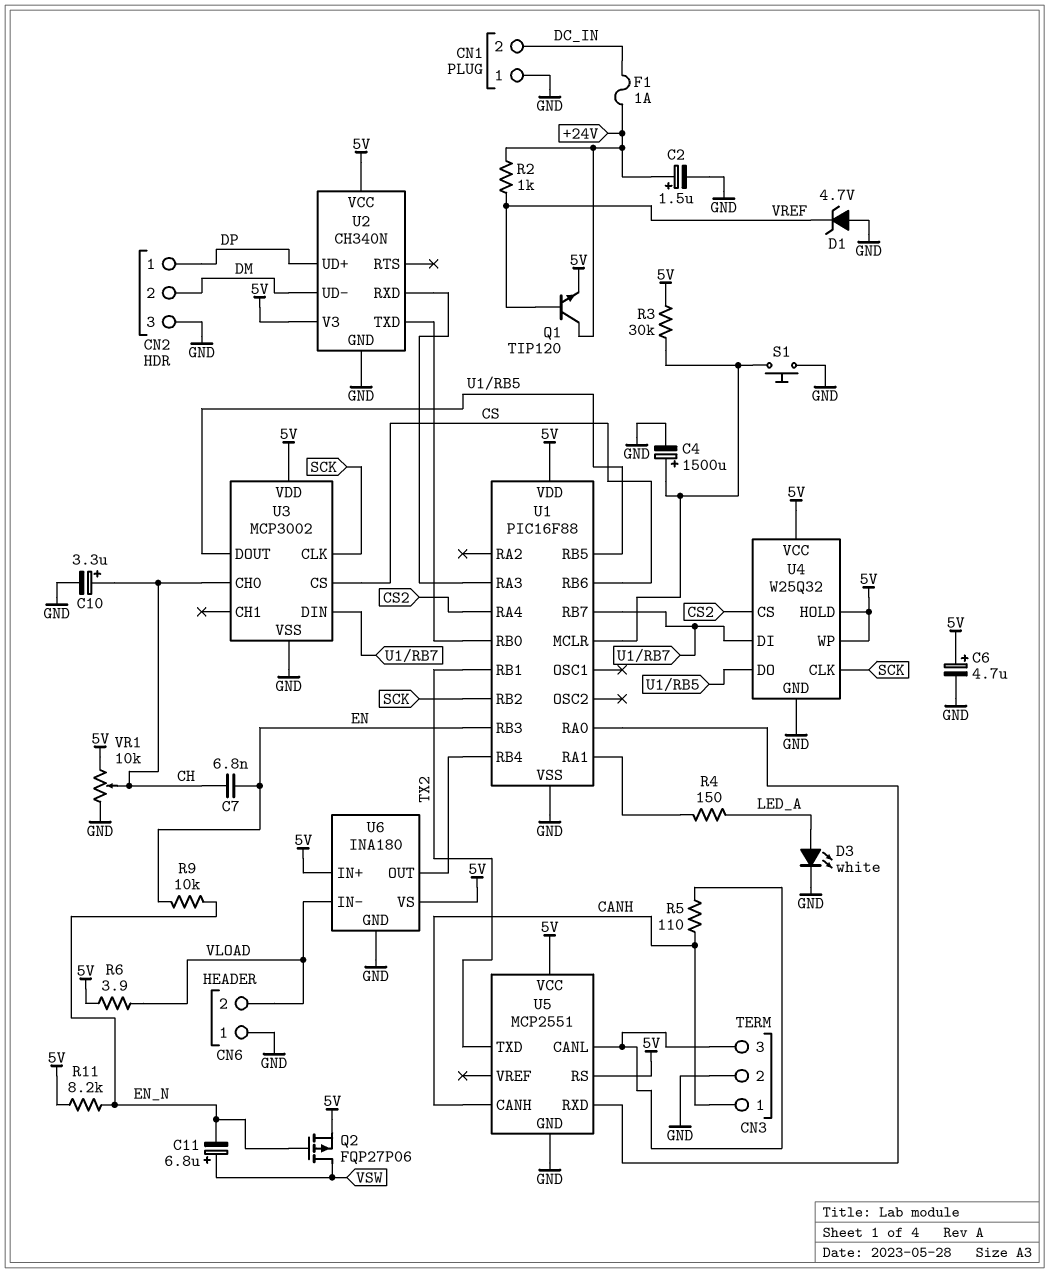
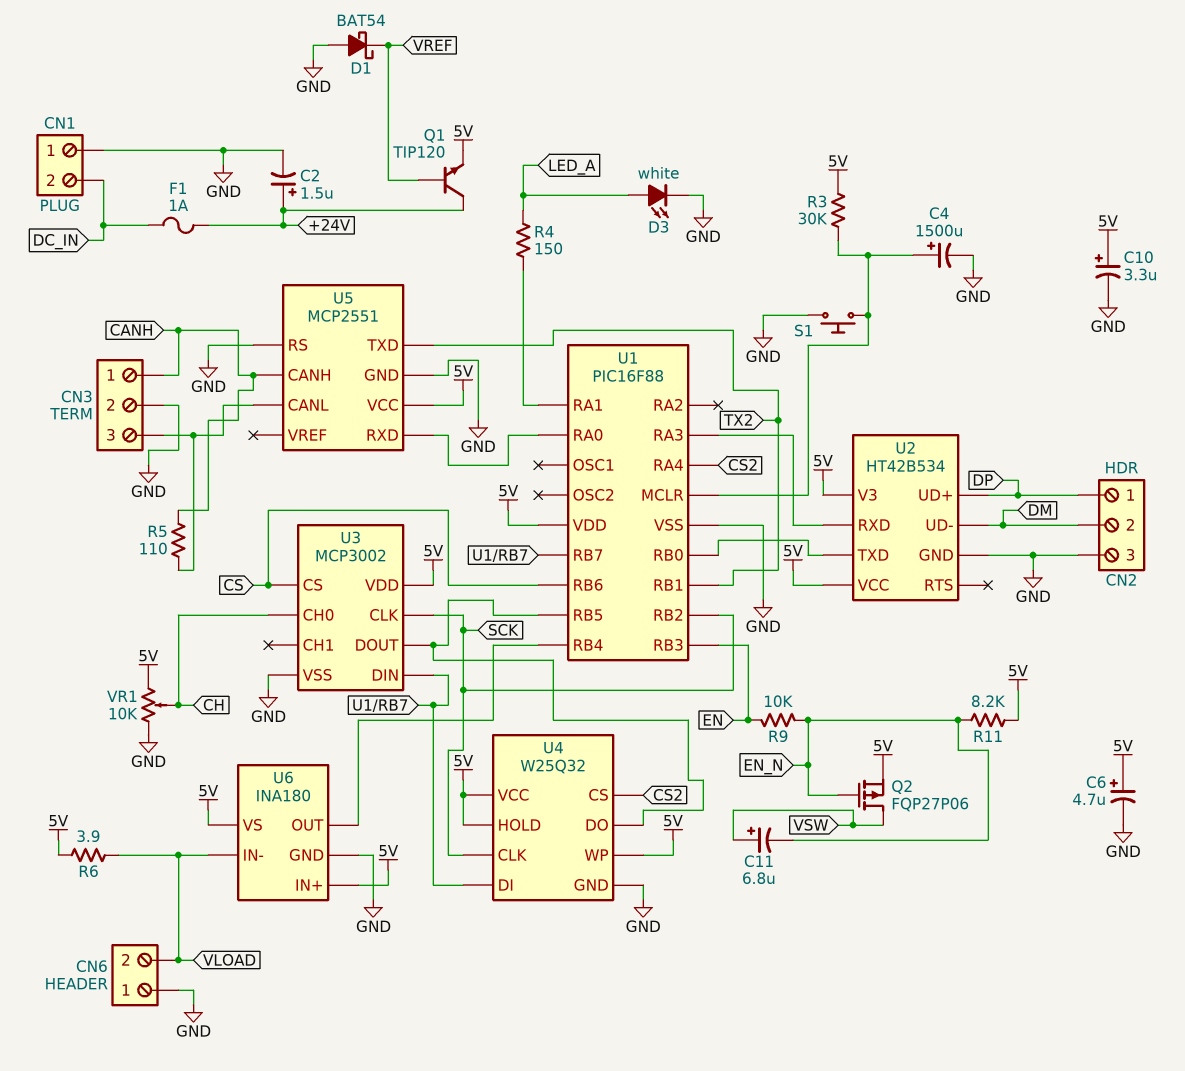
C7: 6.8nF (CH, EN) -> none
C10: 3.3uF (plus CH, minus GND) -> 3.3uF (plus 5V, minus GND)
D1: zener 4.7V (A GND, K VREF) -> schottky BAT54 (A GND, K VREF)
R2: 1k (+24V, VREF) -> none
U2: CH340N -> HT42B534
U5 pin RS: 5V -> GND

